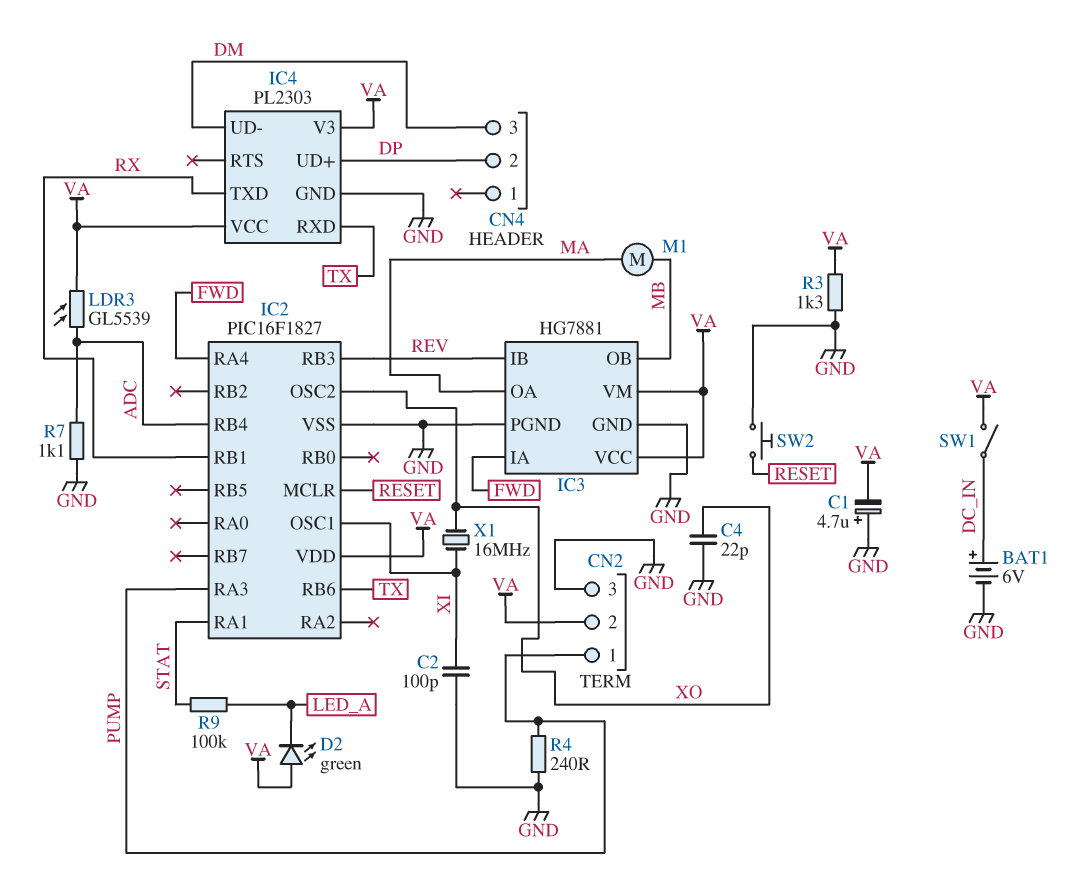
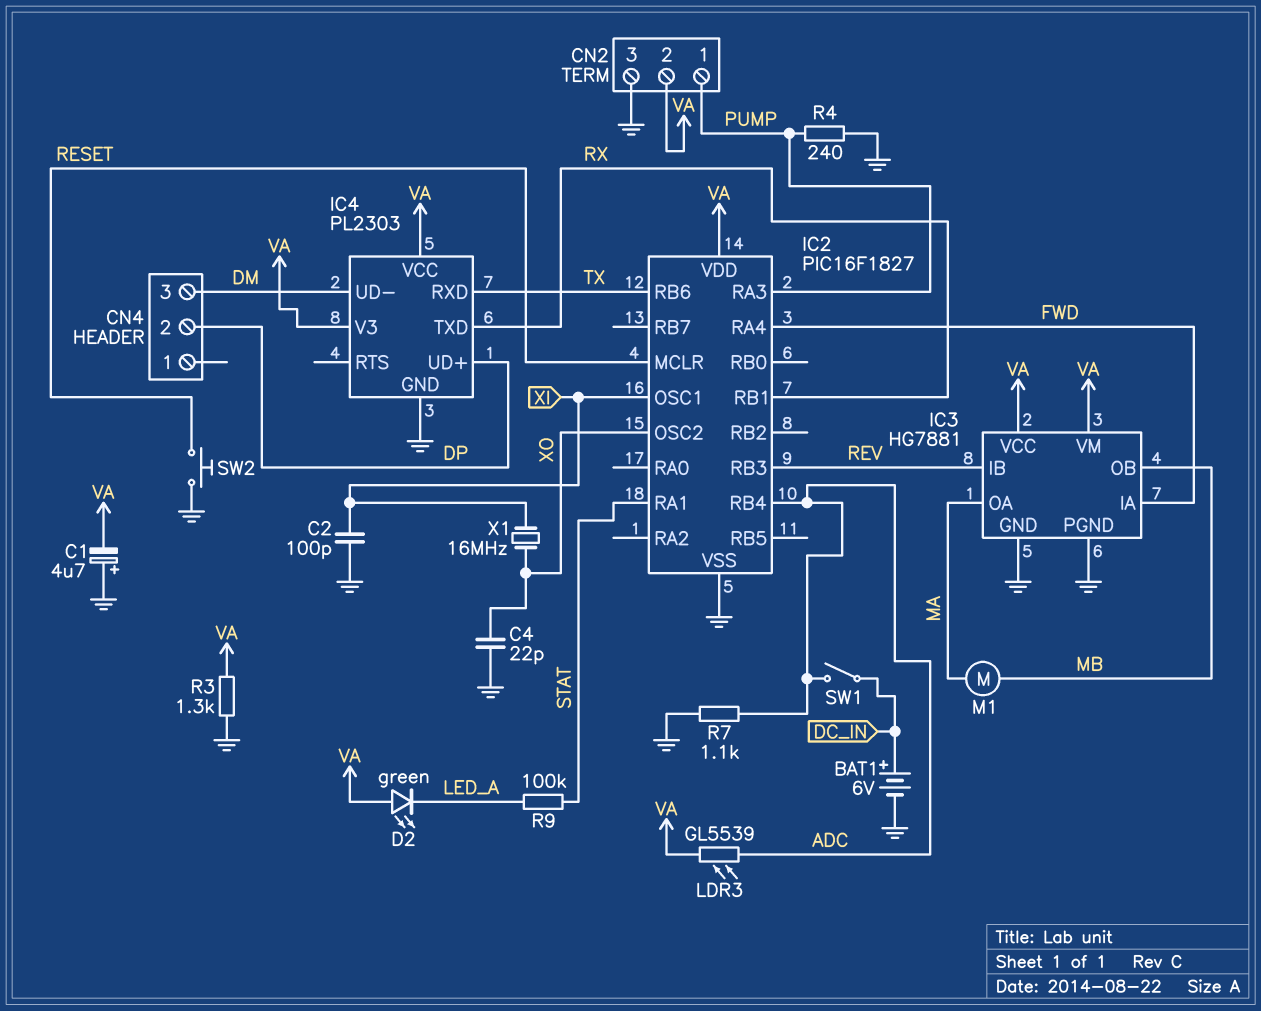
SW1: switch (DC_IN, VA) -> switch (ADC, DC_IN)

